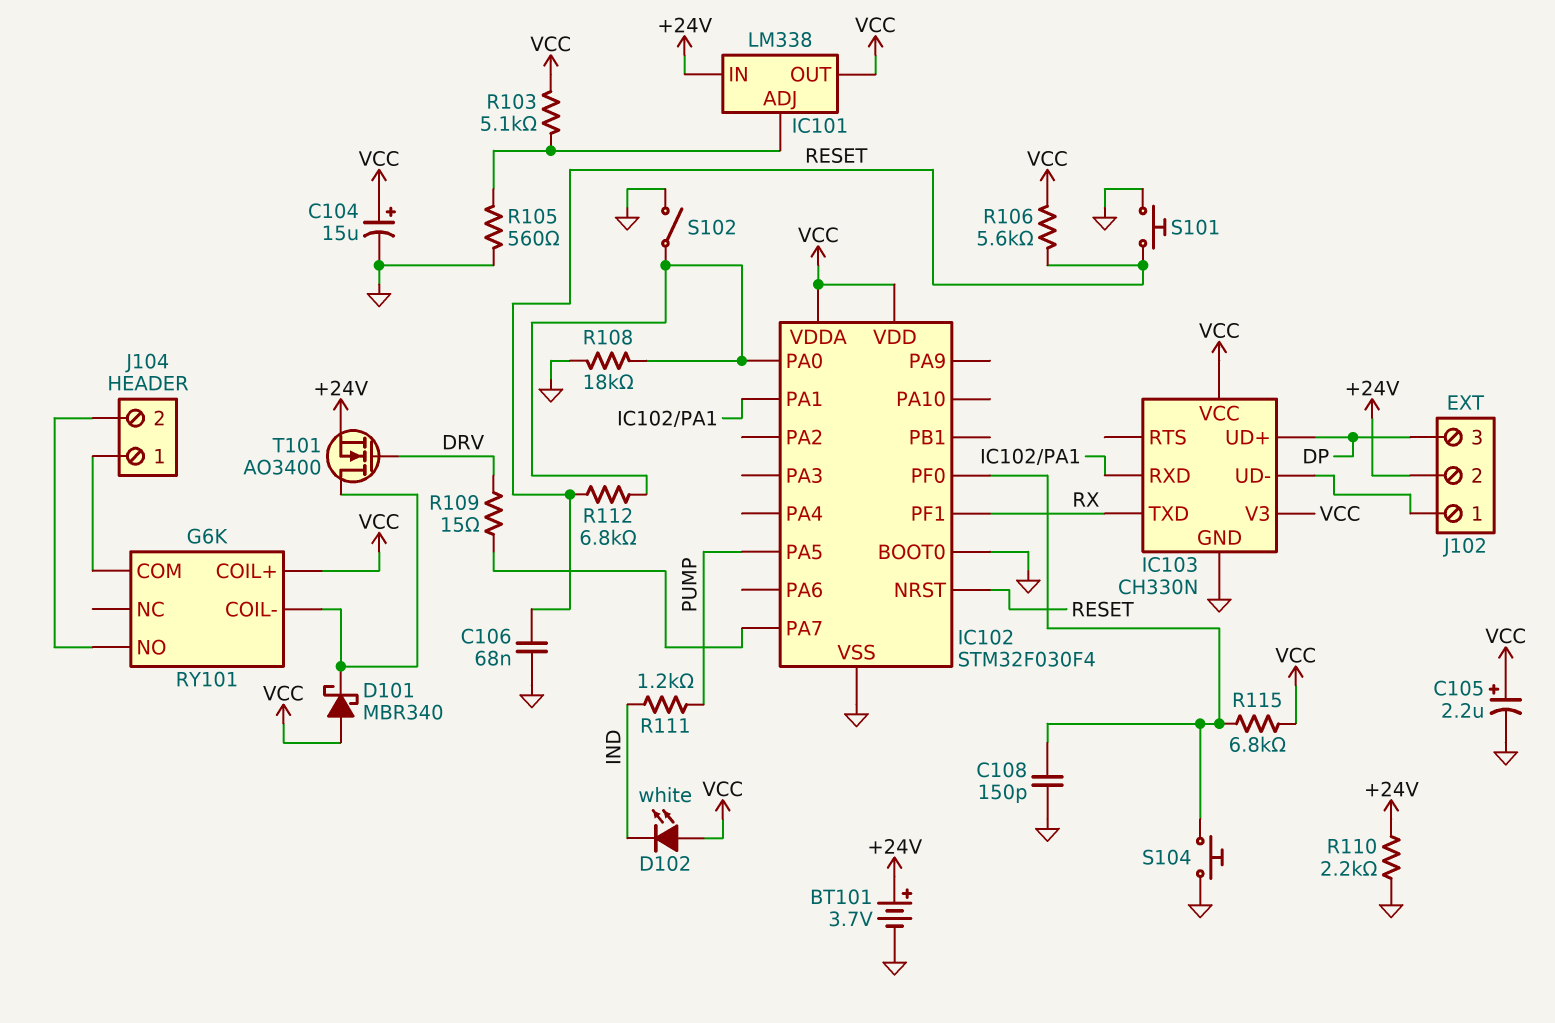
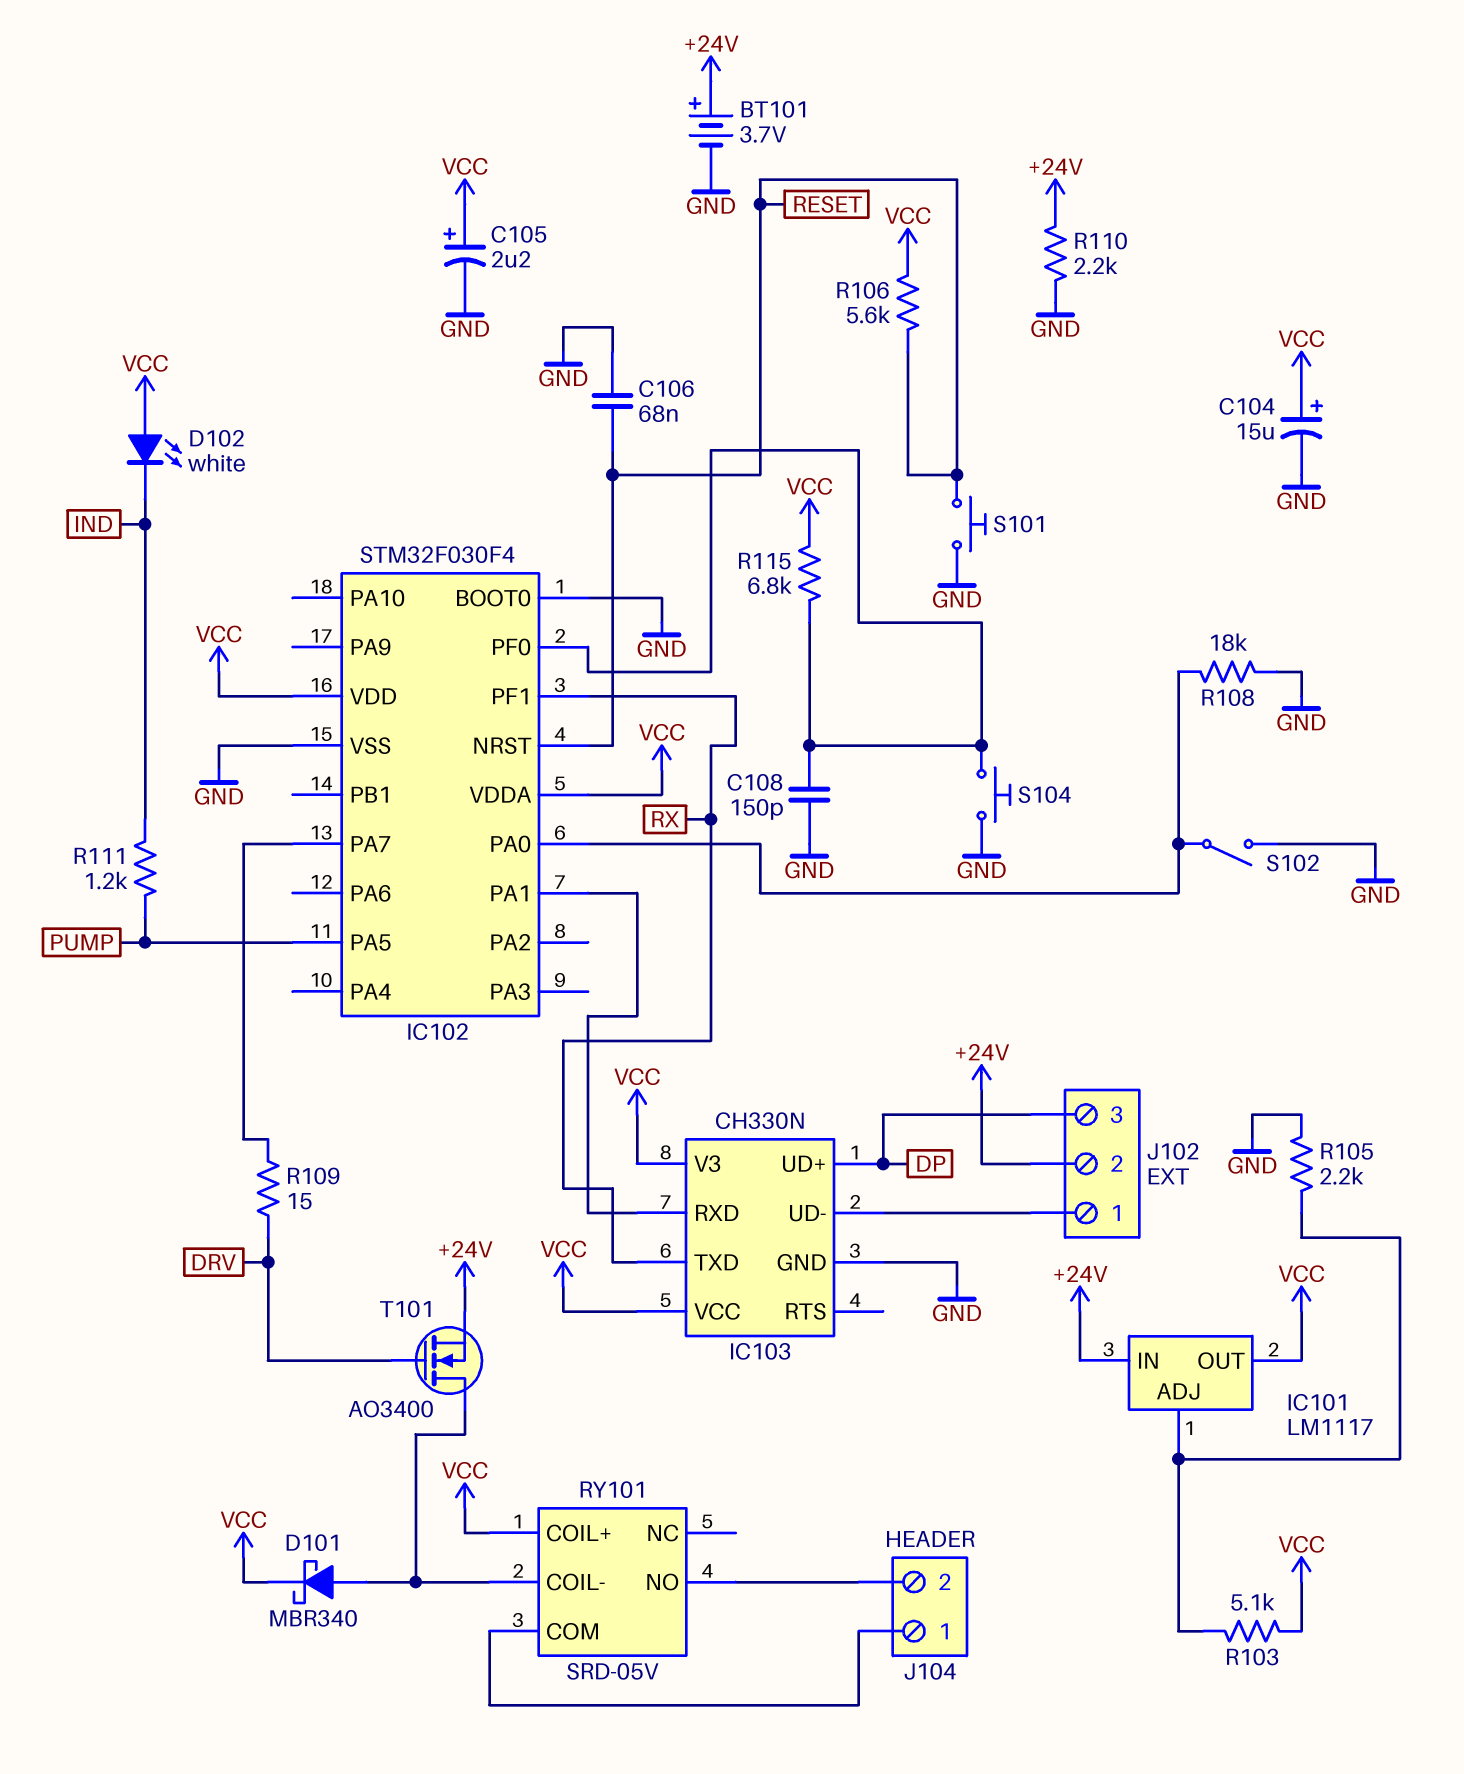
D101: schottky MBR340 (A VCC, K RY101/COIL-) -> schottky MBR340 (A RY101/COIL-, K VCC)
IC101: LM338 -> LM1117
R105: 560 (GND, IC101/ADJ) -> 2.2k (GND, IC101/ADJ)
R112: 6.8k (IC102/PA0, RESET) -> none
RY101: G6K -> SRD-05V

